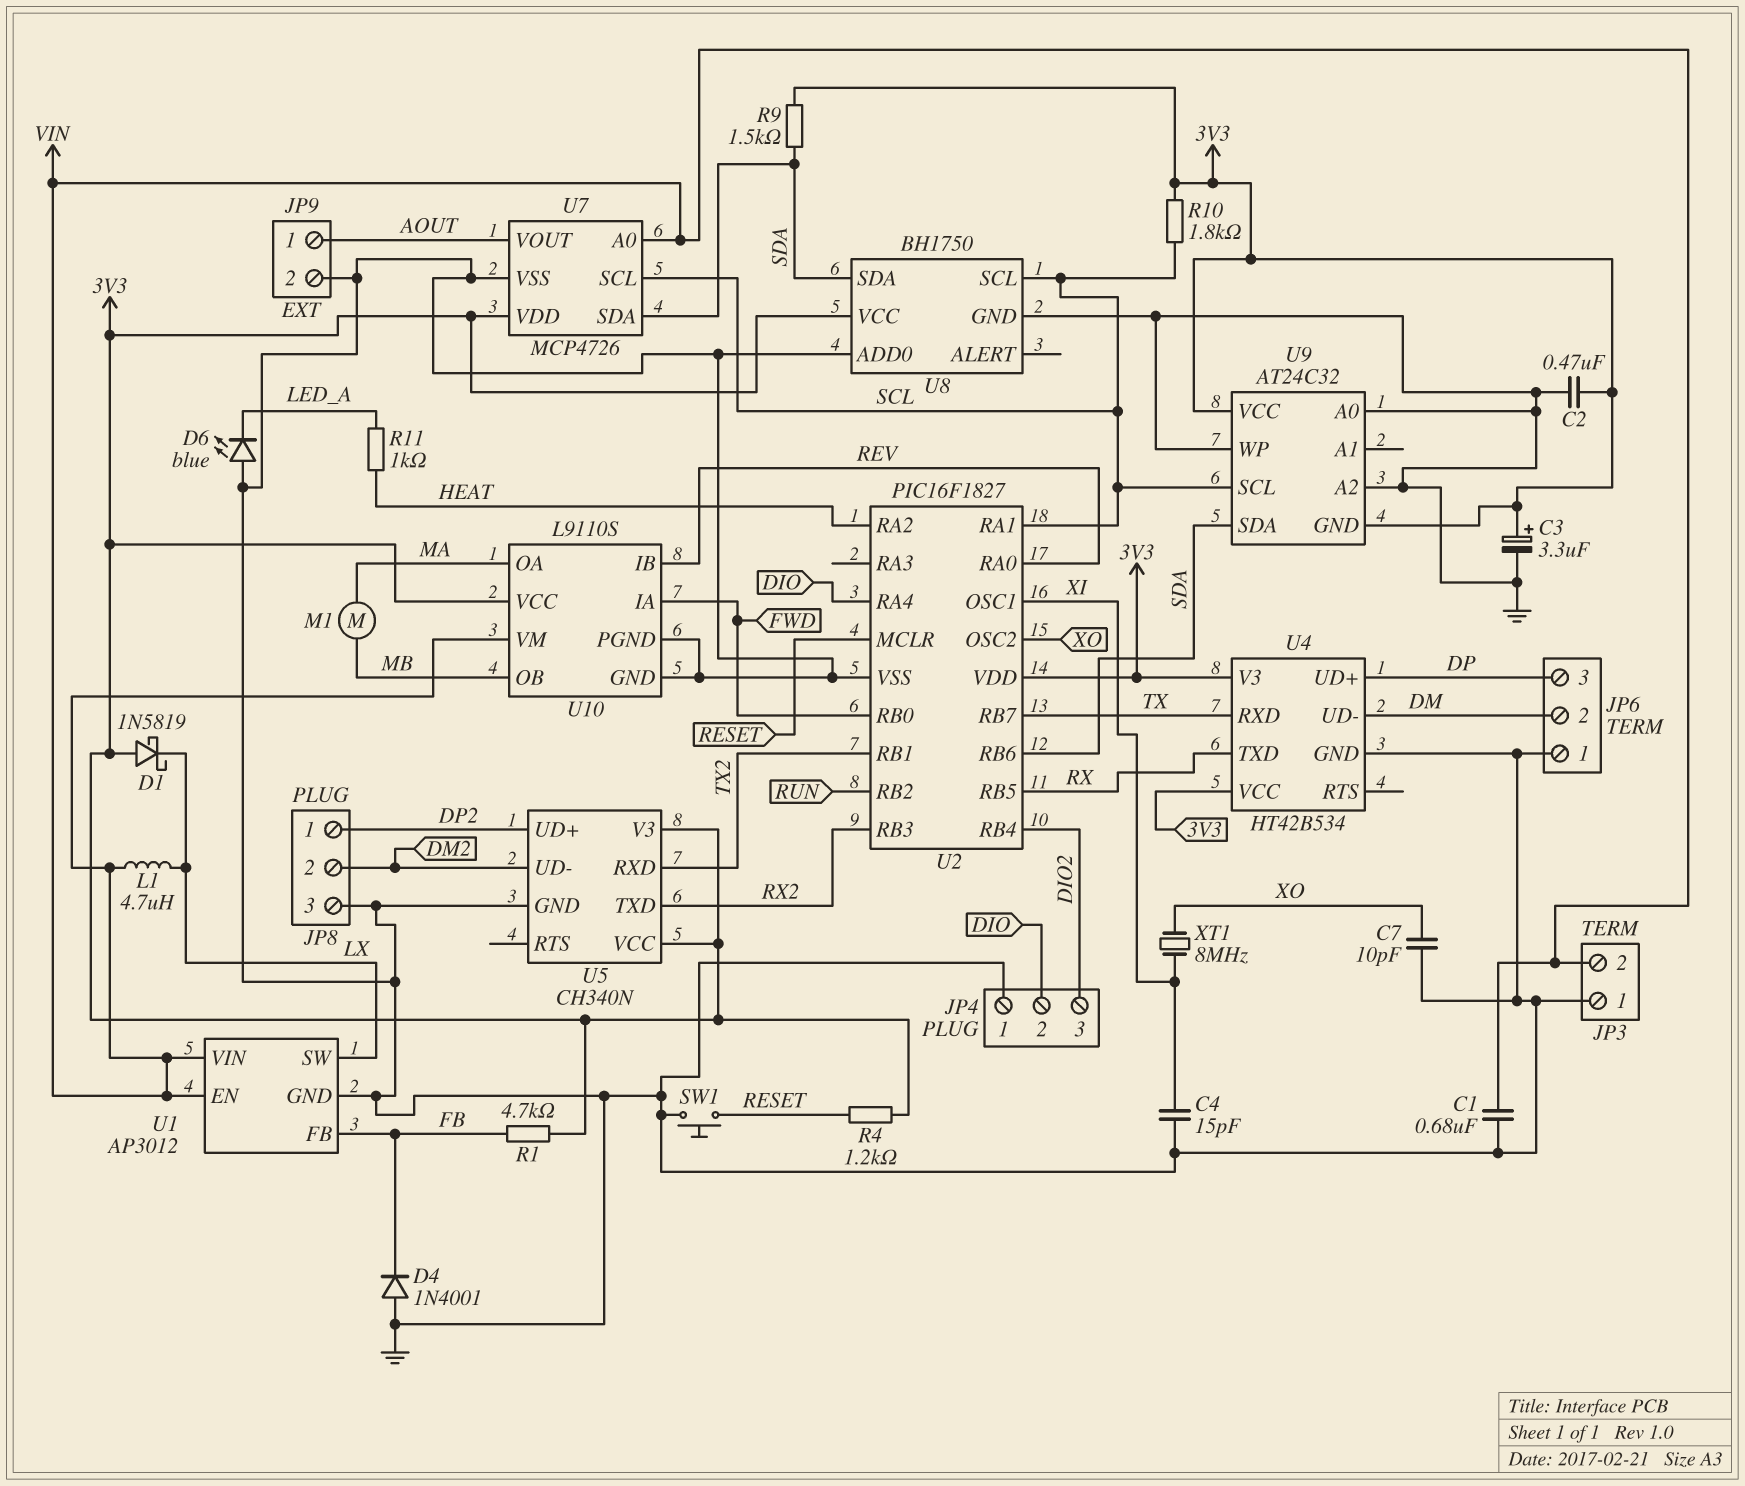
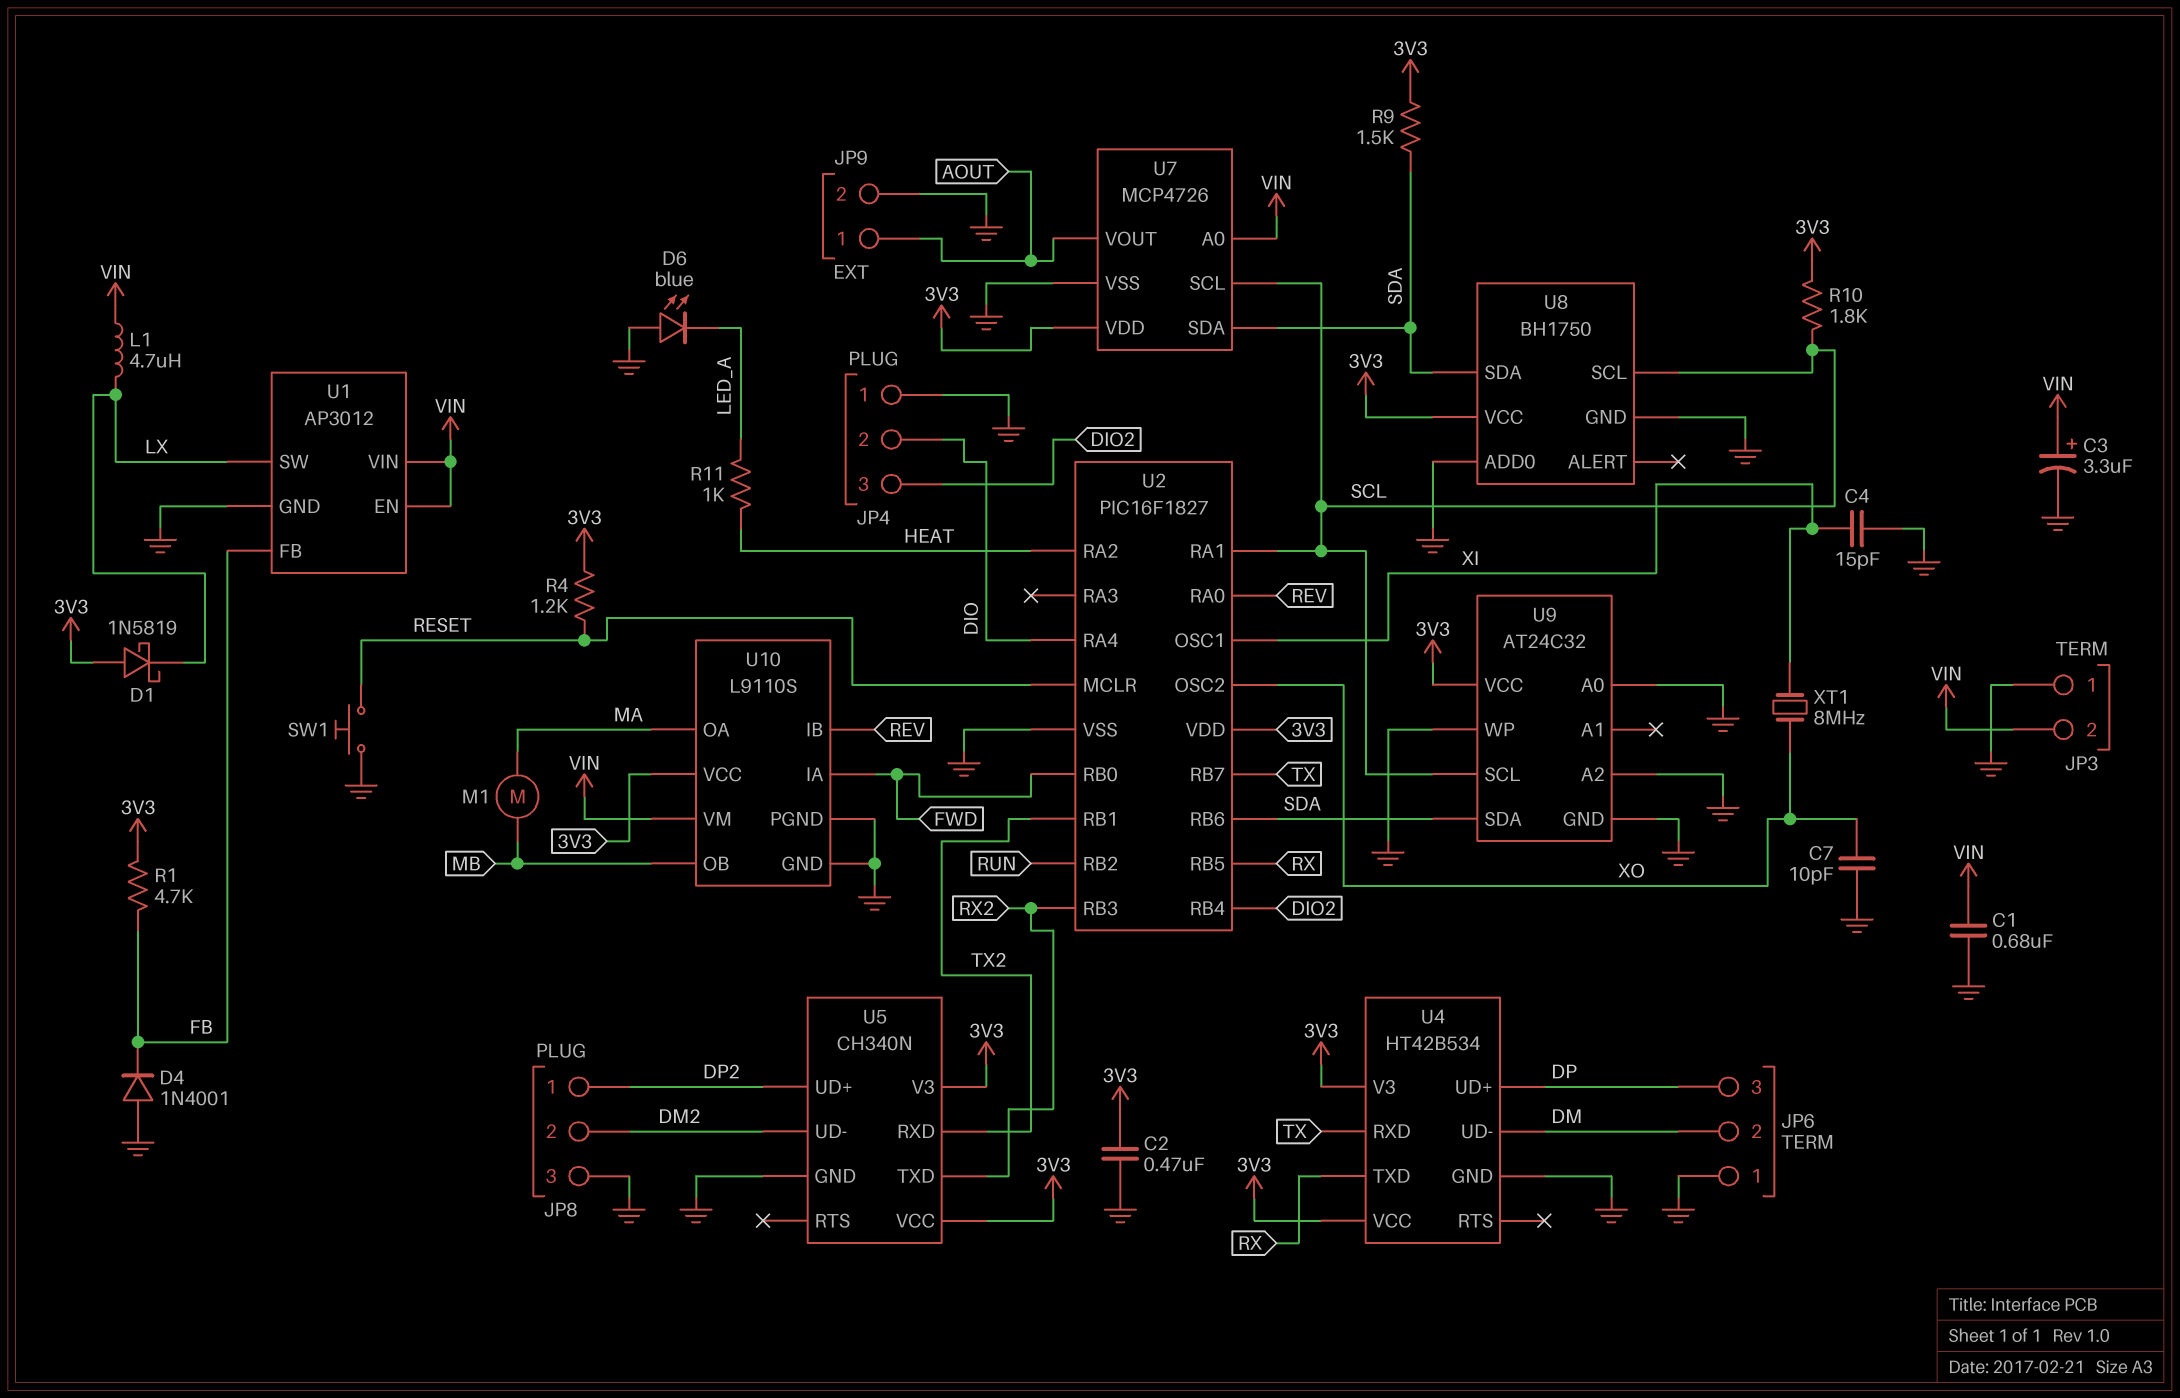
C3: 3.3uF (plus 3V3, minus GND) -> 3.3uF (plus VIN, minus GND)
U9 pin GND: 3V3 -> GND

